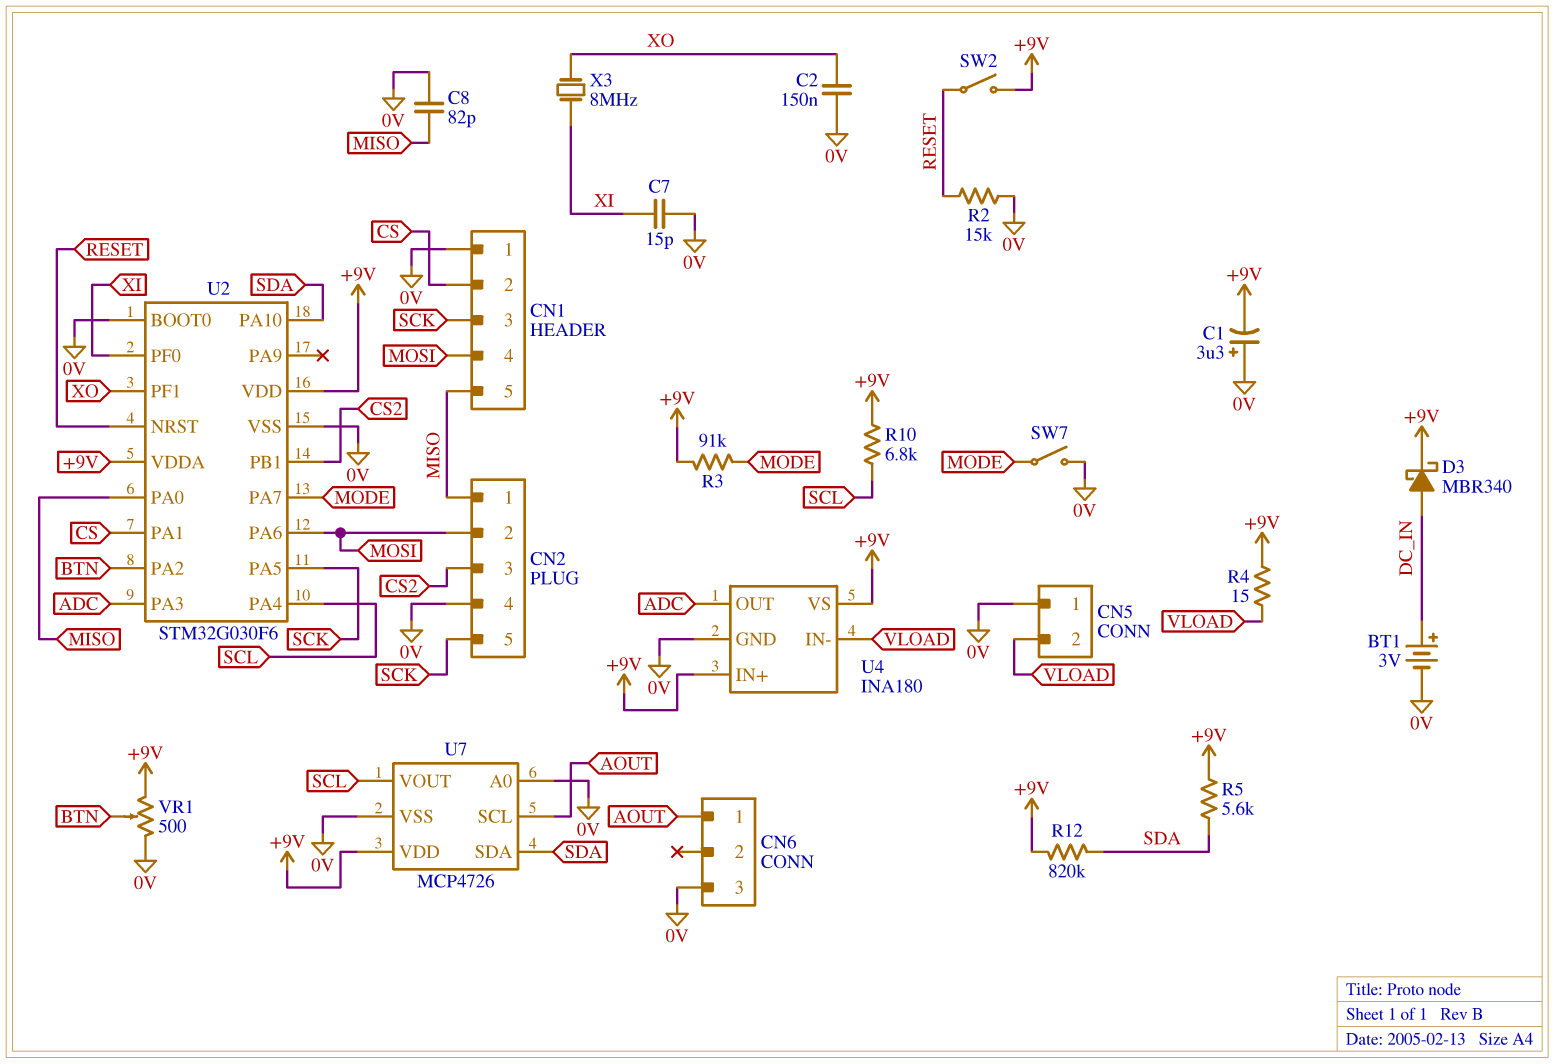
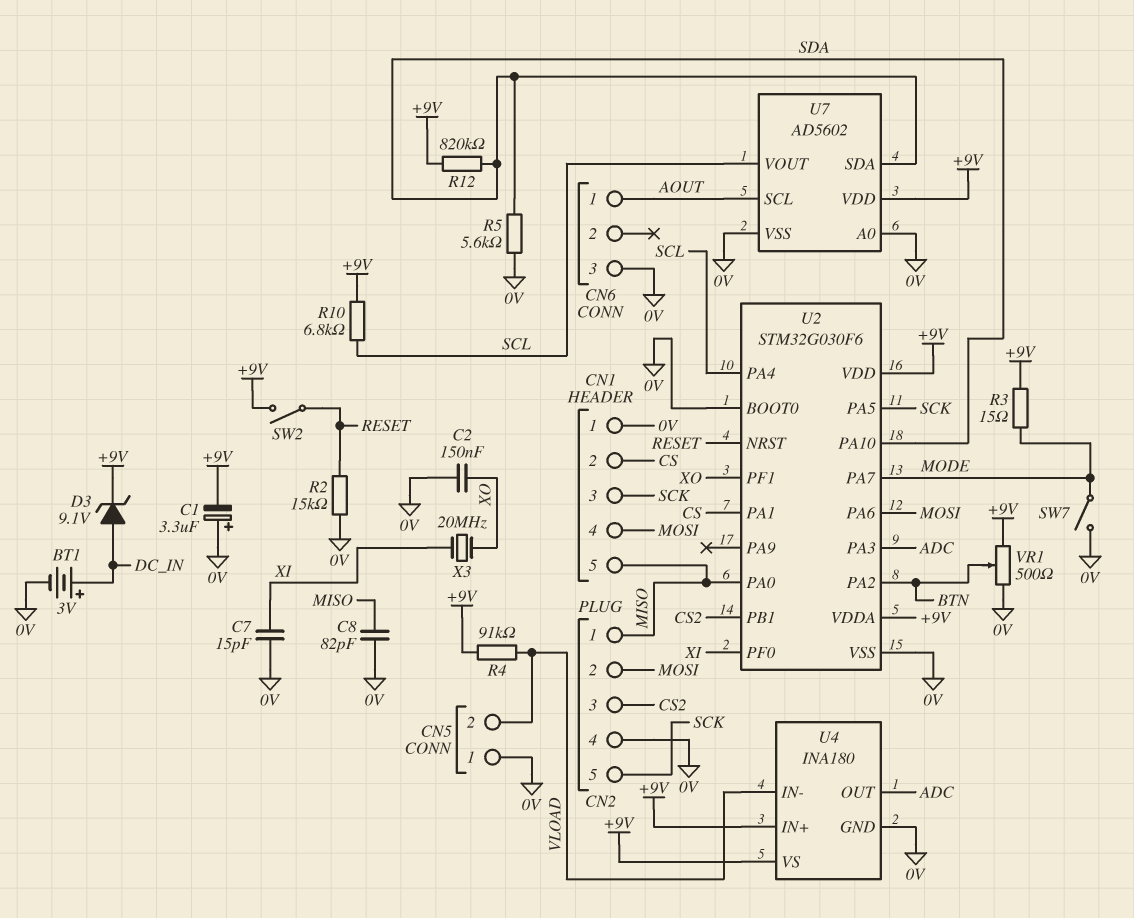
D3: schottky MBR340 (A DC_IN, K +9V) -> zener 9.1V (A DC_IN, K +9V)
R3: 91k (+9V, MODE) -> 15 (+9V, MODE)
R4: 15 (+9V, VLOAD) -> 91k (+9V, VLOAD)
R5: 5.6k (+9V, SDA) -> 5.6k (0V, SDA)
U7: MCP4726 -> AD5602
X3: 8MHz (XI, XO) -> 20MHz (XI, XO)

